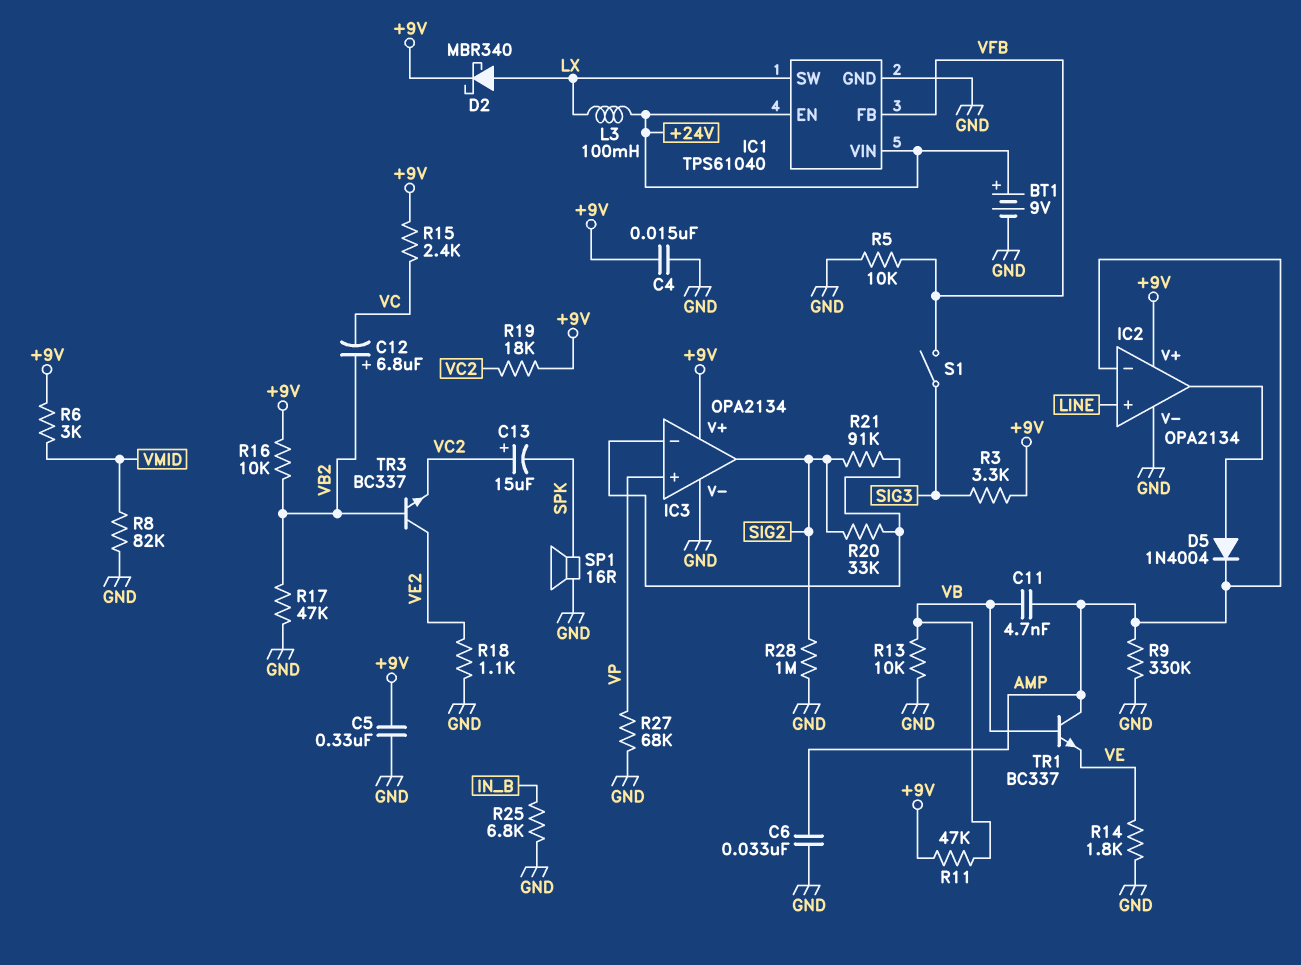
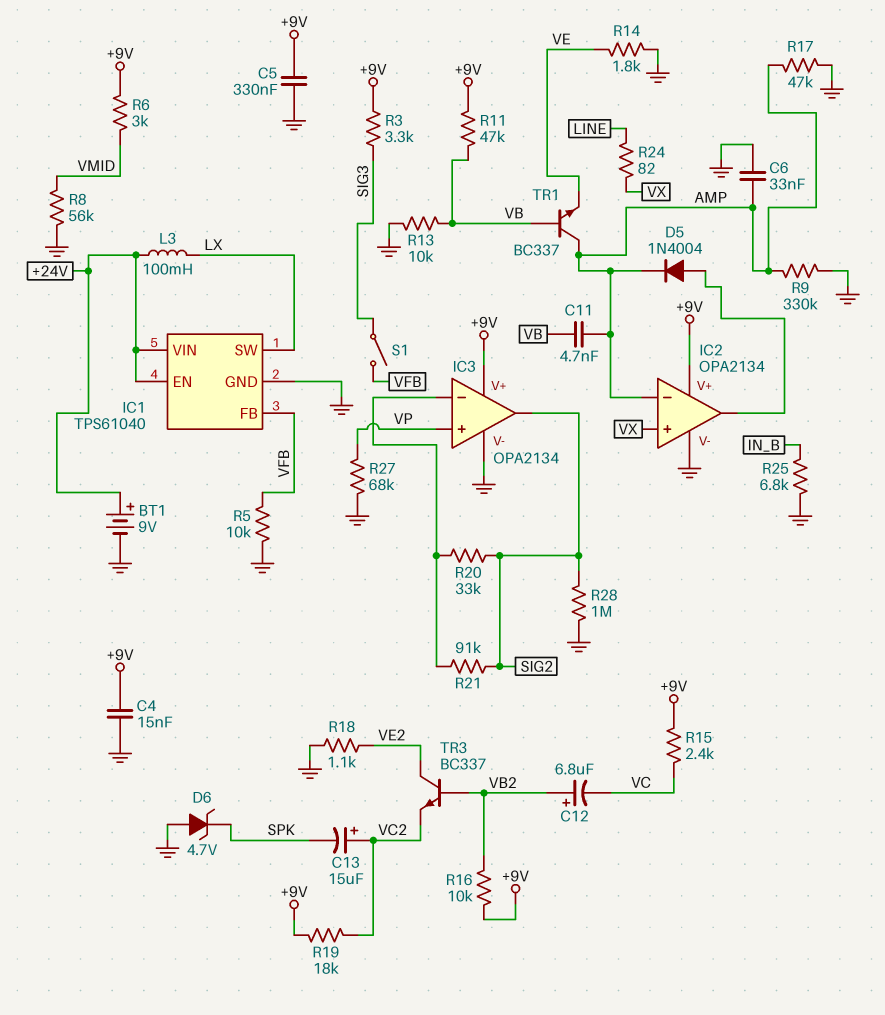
D2: schottky MBR340 (A LX, K +9V) -> none
D6: none -> zener 4.7V (A GND, K SPK)
IC2 pin in+: LINE -> VX
R8: 82k (GND, VMID) -> 56k (GND, VMID)
R17: 47k (GND, VB2) -> 47k (AMP, GND)
R24: none -> 82 (LINE, VX)
SP1: speaker 16R (GND, SPK) -> none

